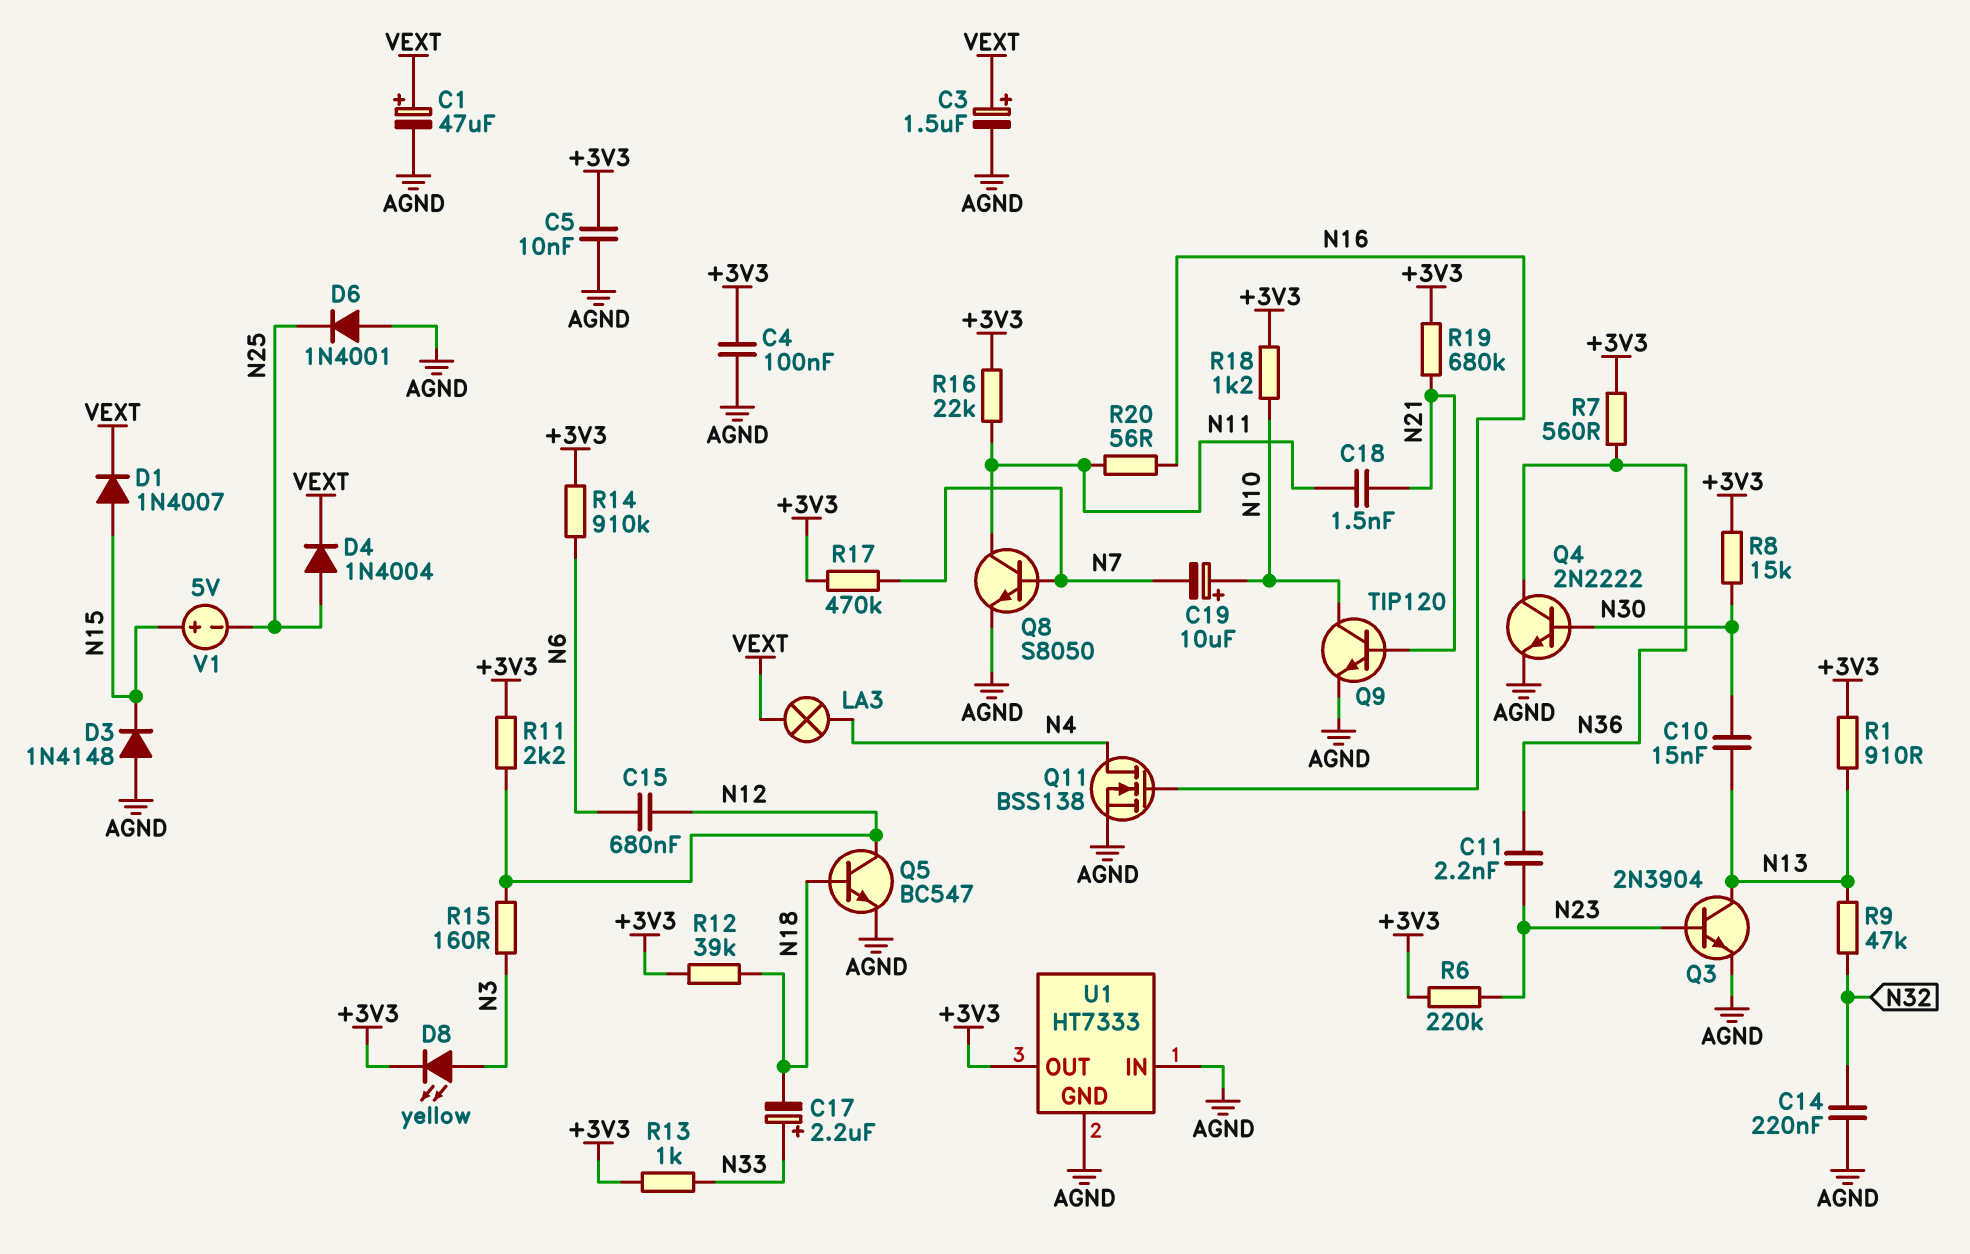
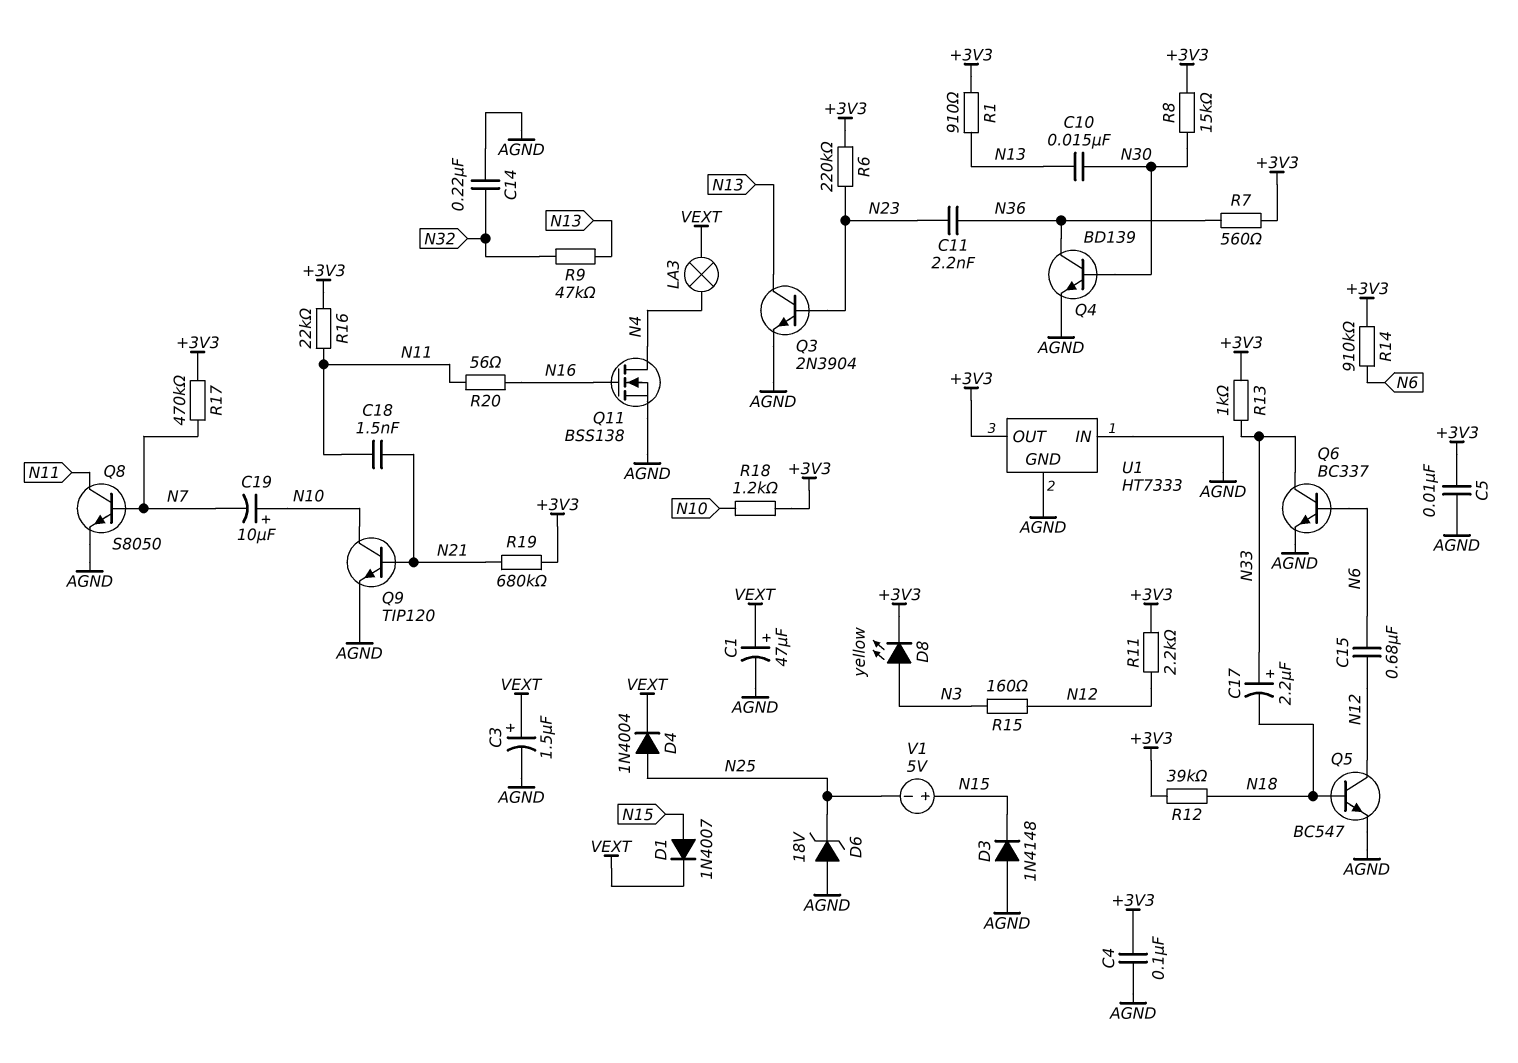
D6: diode 1N4001 (A AGND, K N25) -> zener 18V (A AGND, K N25)
Q4: NPN 2N2222 (B N30, C N36, E AGND) -> NPN BD139 (B N30, C N36, E AGND)
Q6: none -> NPN BC337 (B N6, C N33, E AGND)

